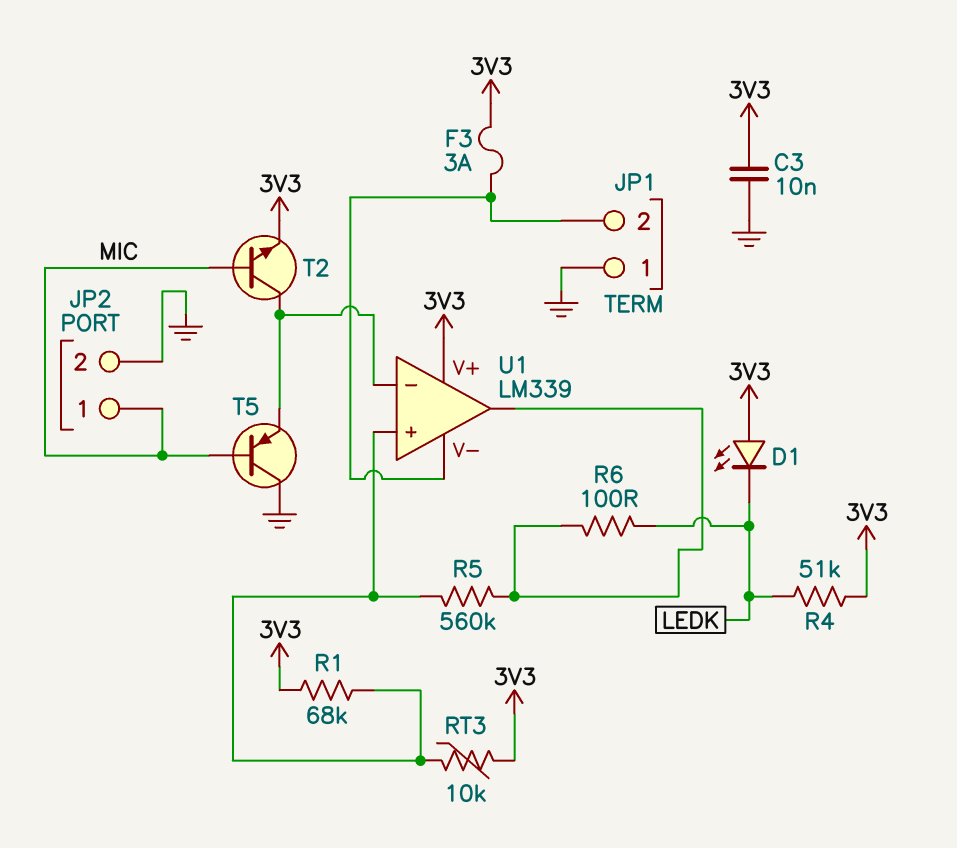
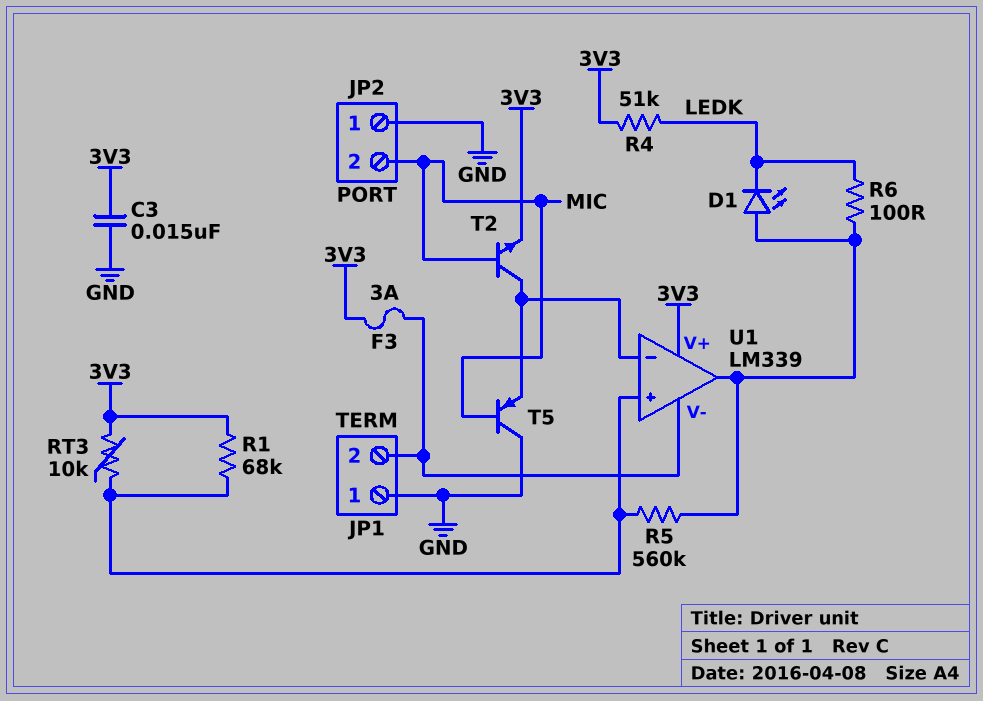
C3: 10nF (3V3, GND) -> 15nF (3V3, GND)
D1: LED (A 3V3, K LEDK) -> LED (A U1/out, K LEDK)
JP2 pin 1: MIC -> GND
JP2 pin 2: GND -> MIC

